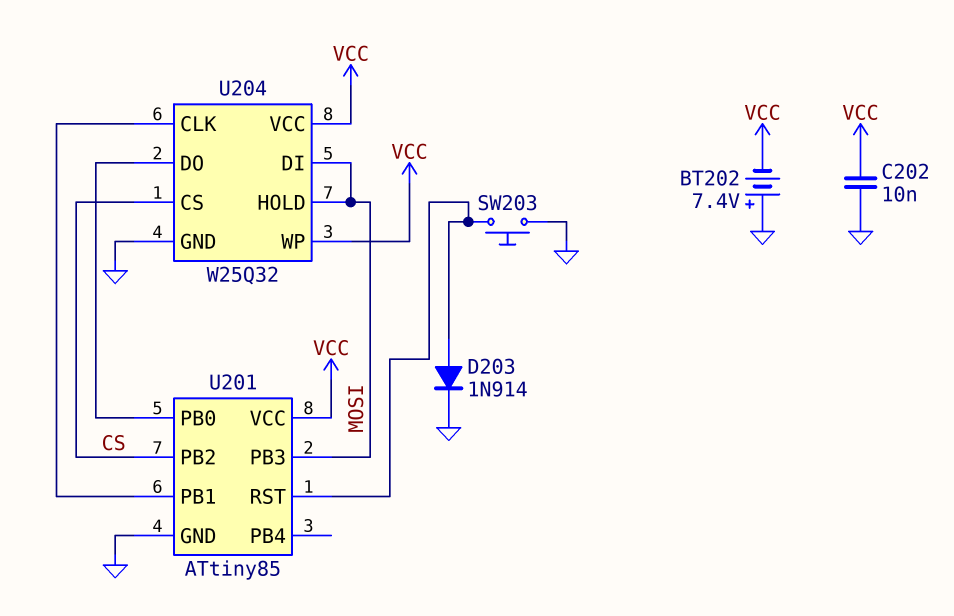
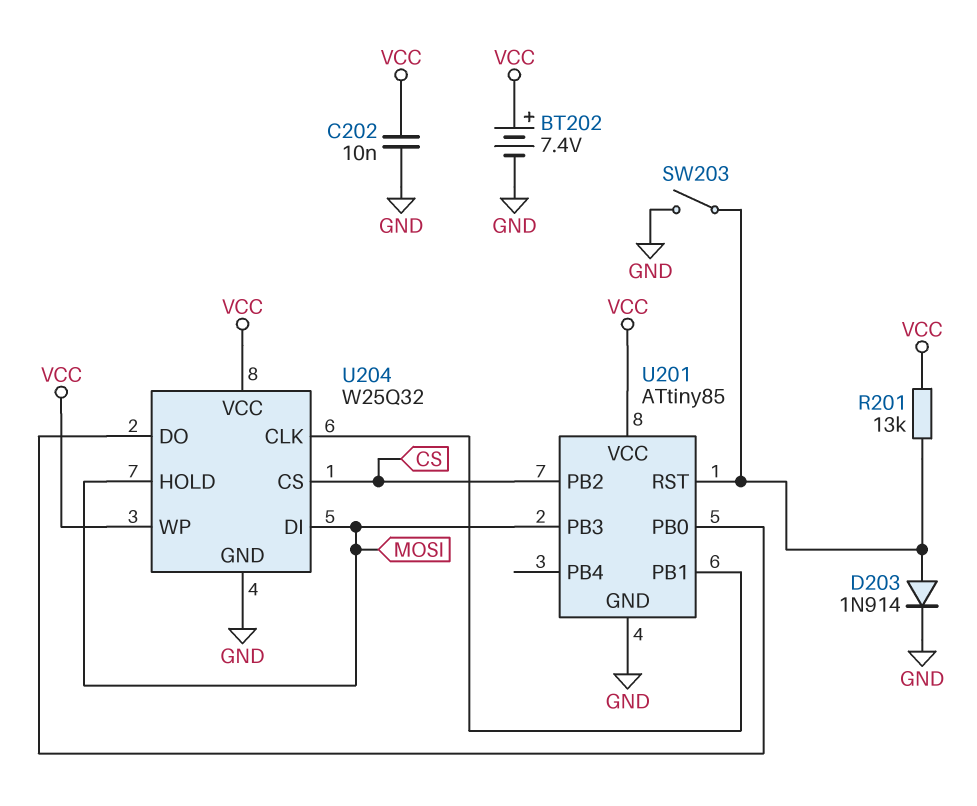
BT202: 7.4V (plus GND, minus VCC) -> 7.4V (plus VCC, minus GND)
R201: none -> 13k (U201/RST, VCC)
SW203: button (GND, U201/RST) -> switch (GND, U201/RST)

